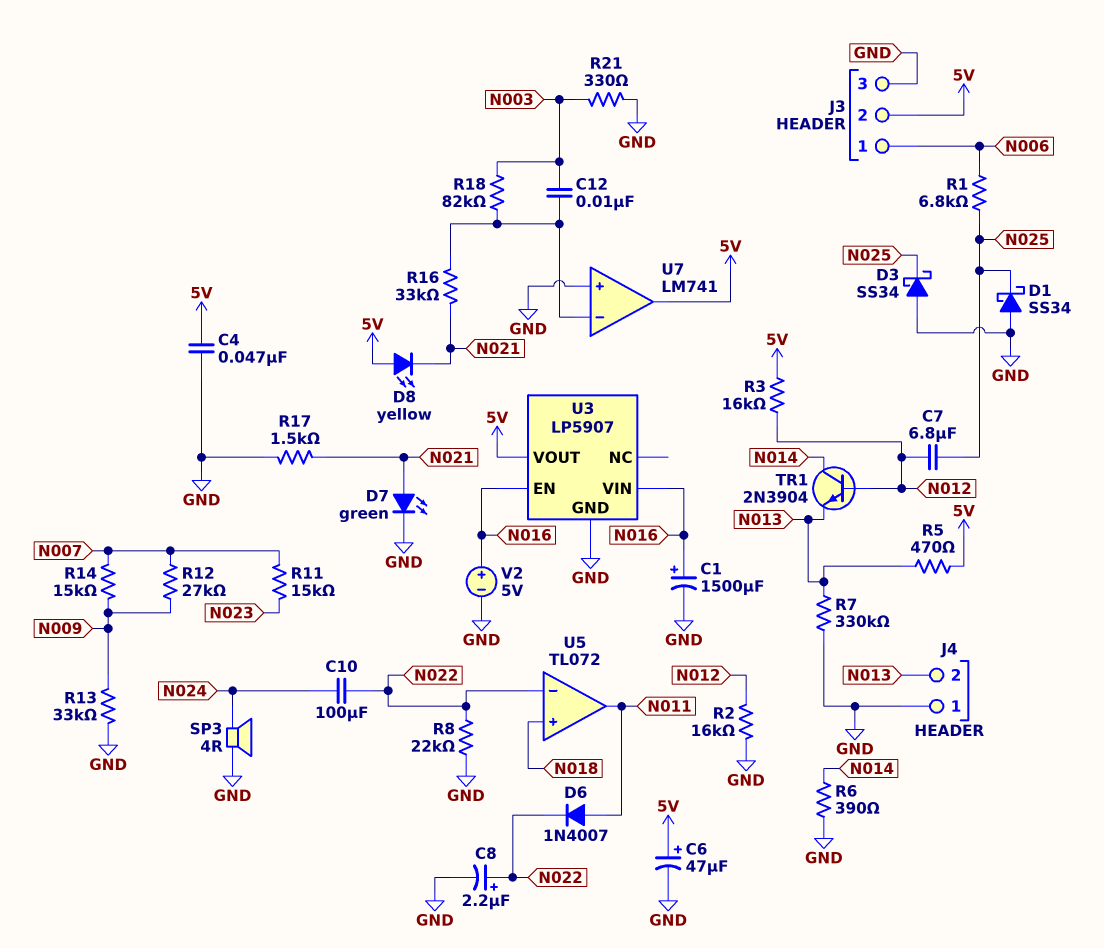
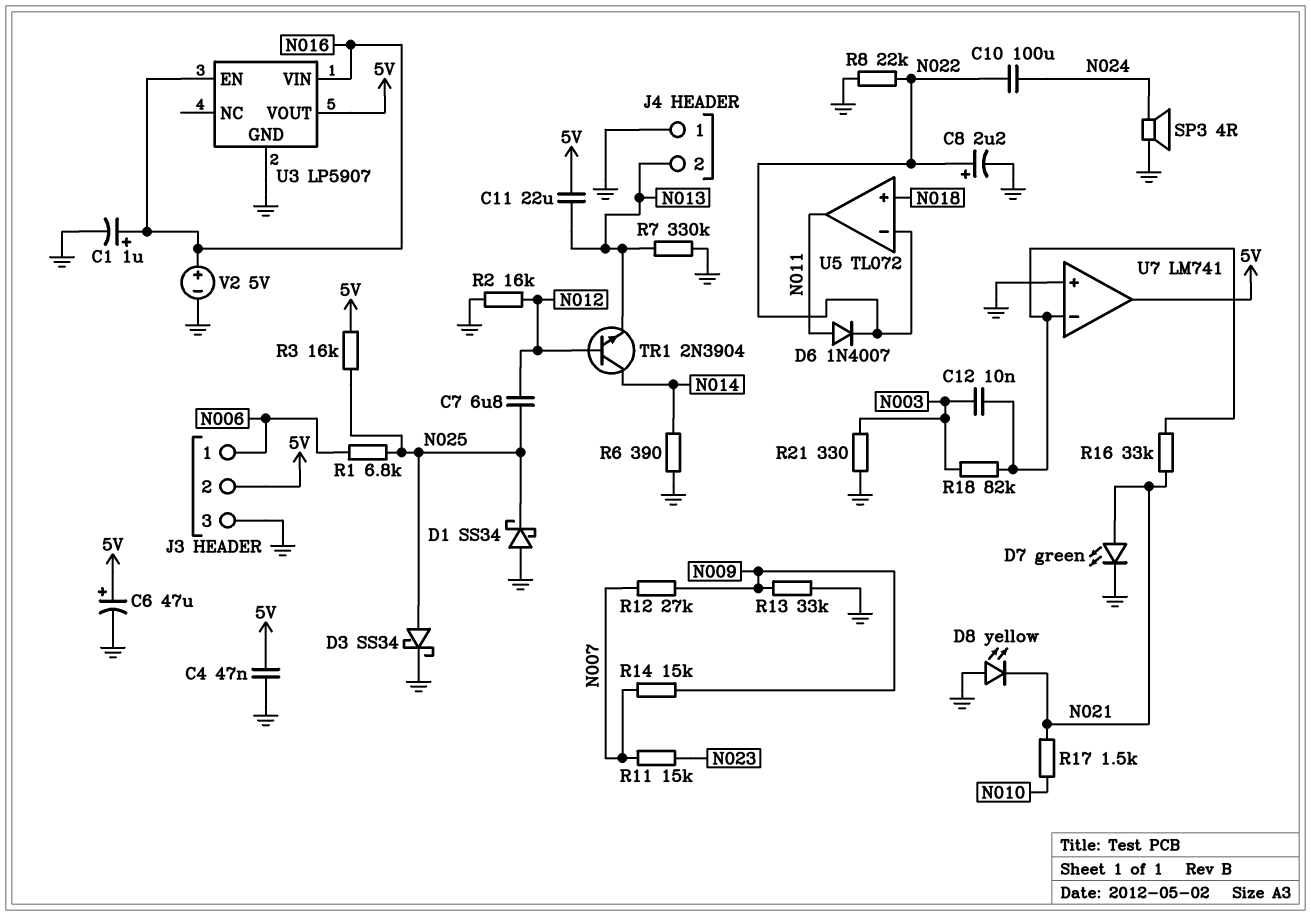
C1: 1500uF (plus N016, minus GND) -> 1uF (plus N016, minus GND)
C11: none -> 22uF (5V, N013)
D3: schottky SS34 (A GND, K N025) -> schottky SS34 (A N025, K GND)
D8: LED yellow (A 5V, K N021) -> LED yellow (A GND, K N021)
R3: 16k (5V, N012) -> 16k (5V, N025)
R5: 470 (5V, N013) -> none
R17: 1.5k (GND, N021) -> 1.5k (N010, N021)

